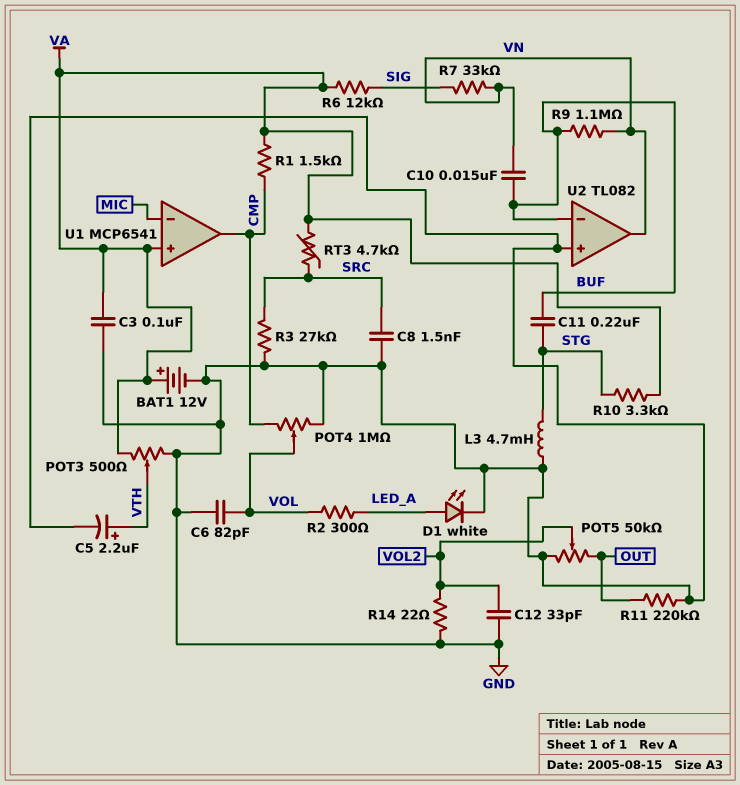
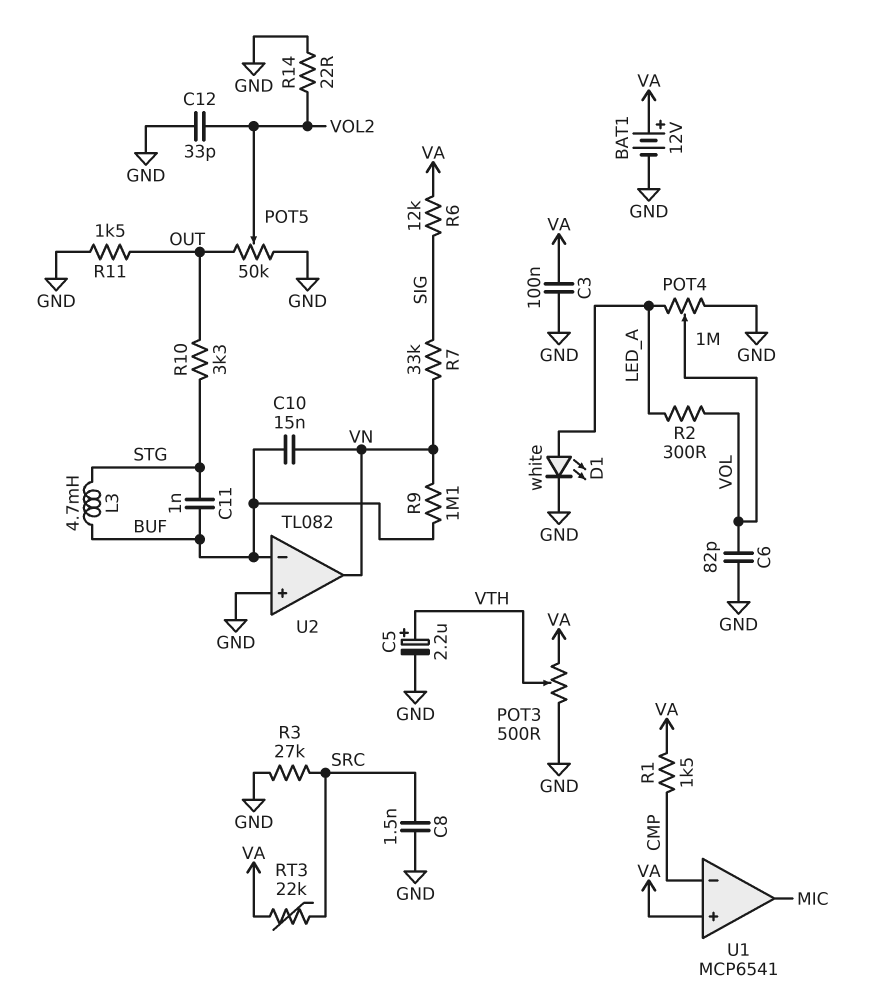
C11: 220nF (BUF, STG) -> 1nF (BUF, STG)
L3: 4.7mH (GND, STG) -> 4.7mH (BUF, STG)
POT4: 1M (CMP, GND, wiper VOL) -> 1M (GND, LED_A, wiper VOL)
R10: 3.3k (STG, VA) -> 3.3k (OUT, STG)
R11: 220k (GND, OUT) -> 1.5k (GND, OUT)
RT3: 4.7k (SRC, VA) -> 22k (SRC, VA)
U1 pin in-: MIC -> CMP
U1 pin out: CMP -> MIC

